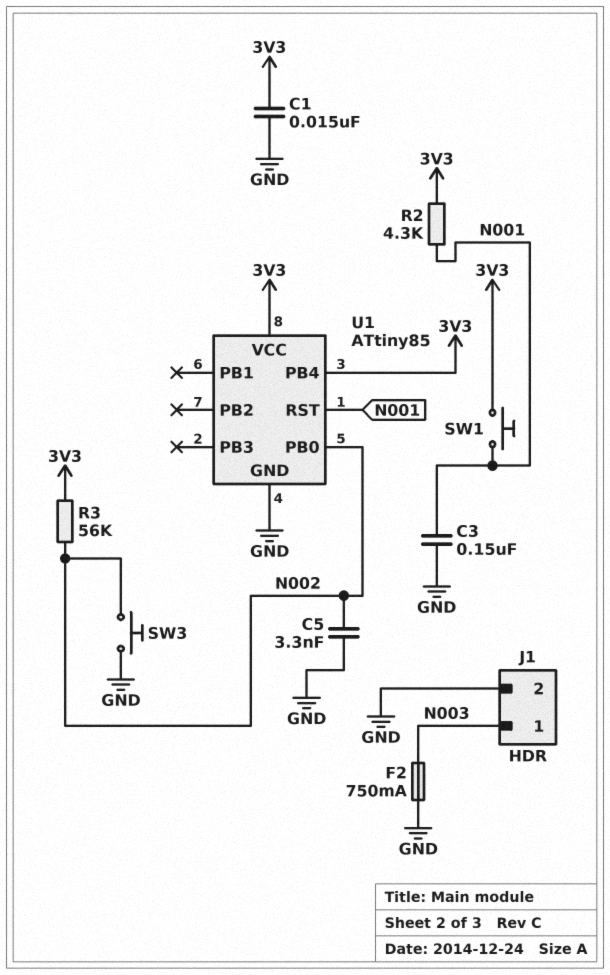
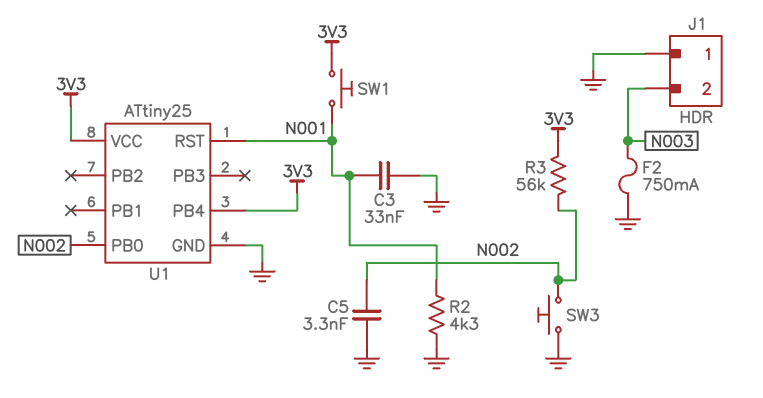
C1: 15nF (3V3, GND) -> none
C3: 150nF (GND, N001) -> 33nF (GND, N001)
J1 pin 1: N003 -> GND
J1 pin 2: GND -> N003
R2: 4.3k (3V3, N001) -> 4.3k (GND, N001)
U1: ATtiny85 -> ATtiny25

